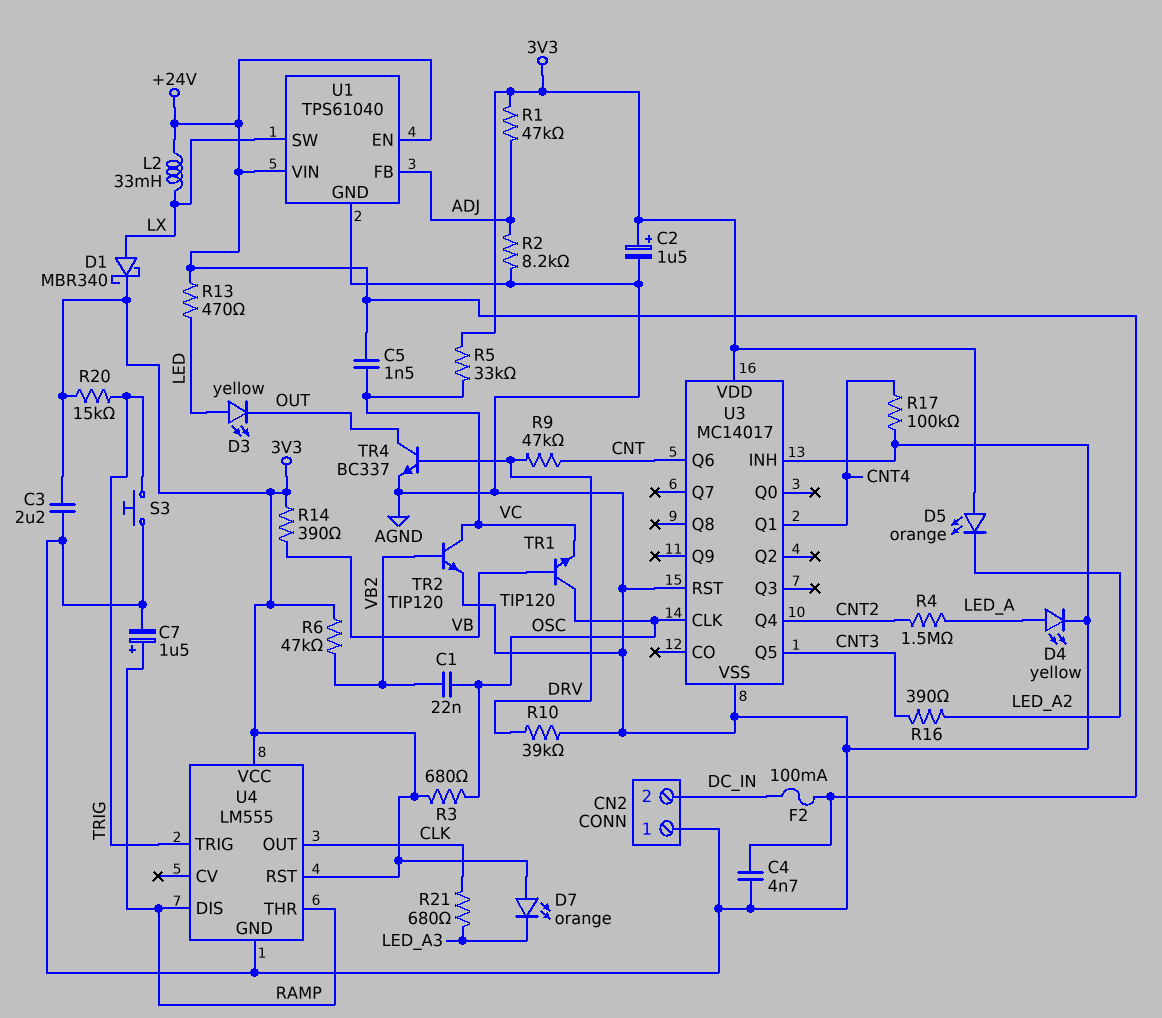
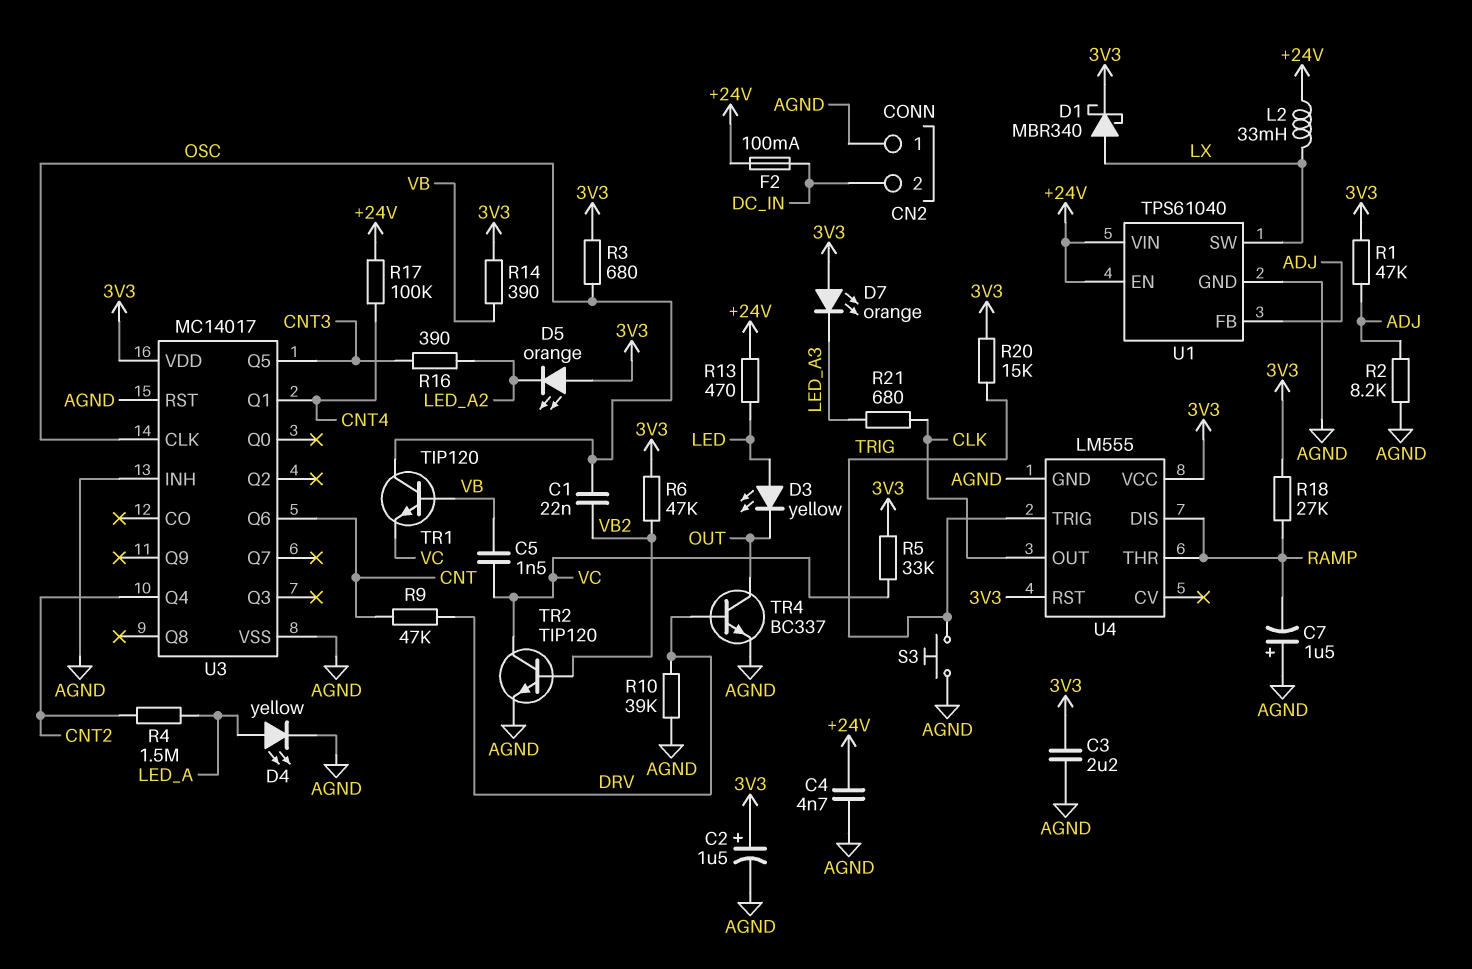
C5: 1.5nF (+24V, VC) -> 1.5nF (VB, VC)
C7: 1.5uF (plus RAMP, minus AGND) -> 1.5uF (plus AGND, minus RAMP)
R17: 100k (AGND, CNT4) -> 100k (+24V, CNT4)
R18: none -> 27k (3V3, RAMP)

